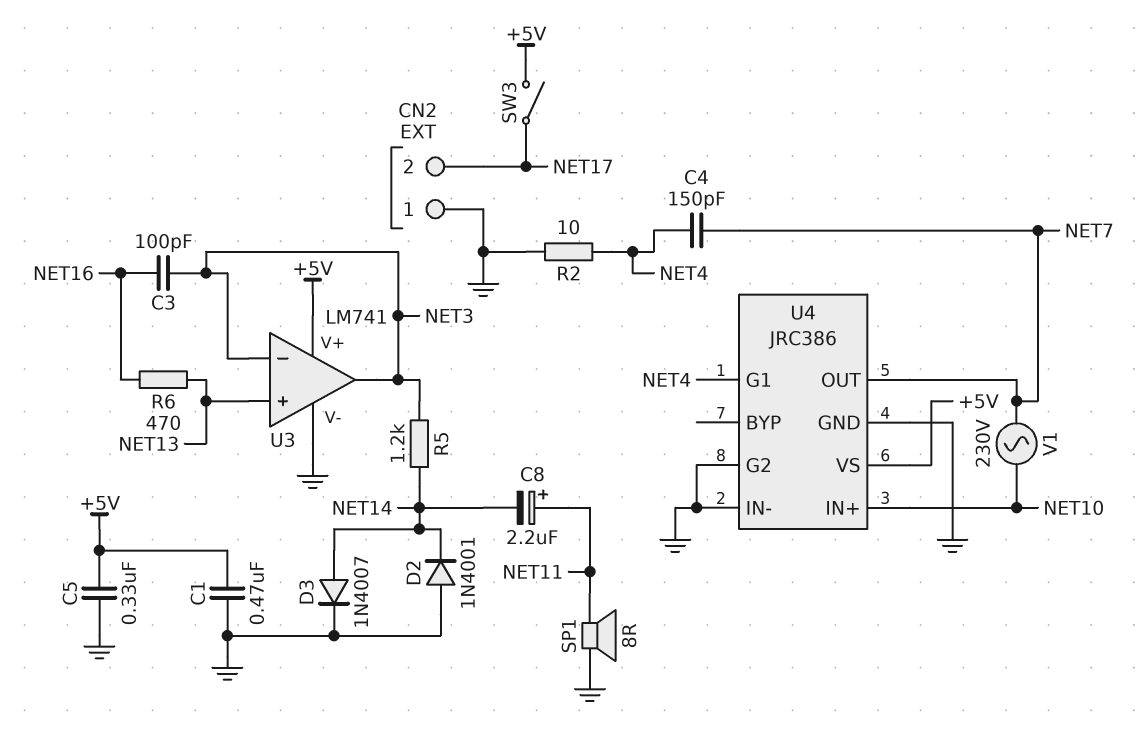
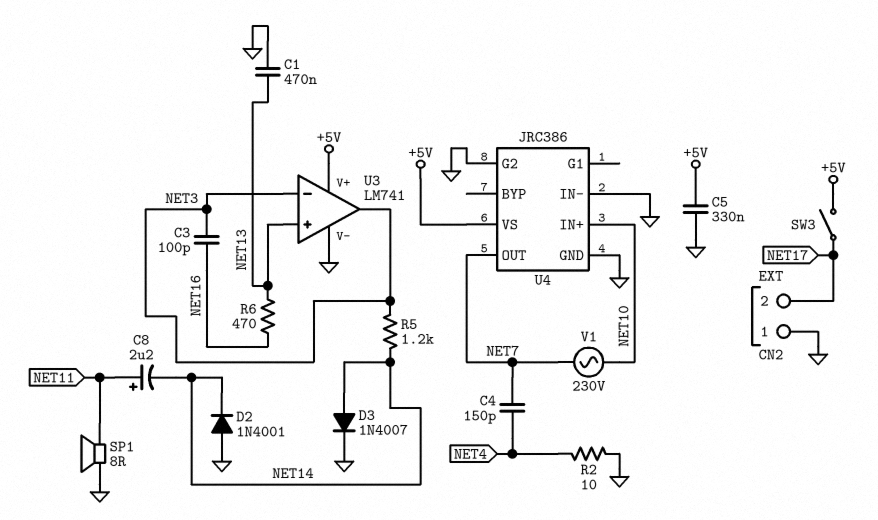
C1: 470nF (+5V, GND) -> 470nF (GND, NET13)
U4 pin G1: NET4 -> none

